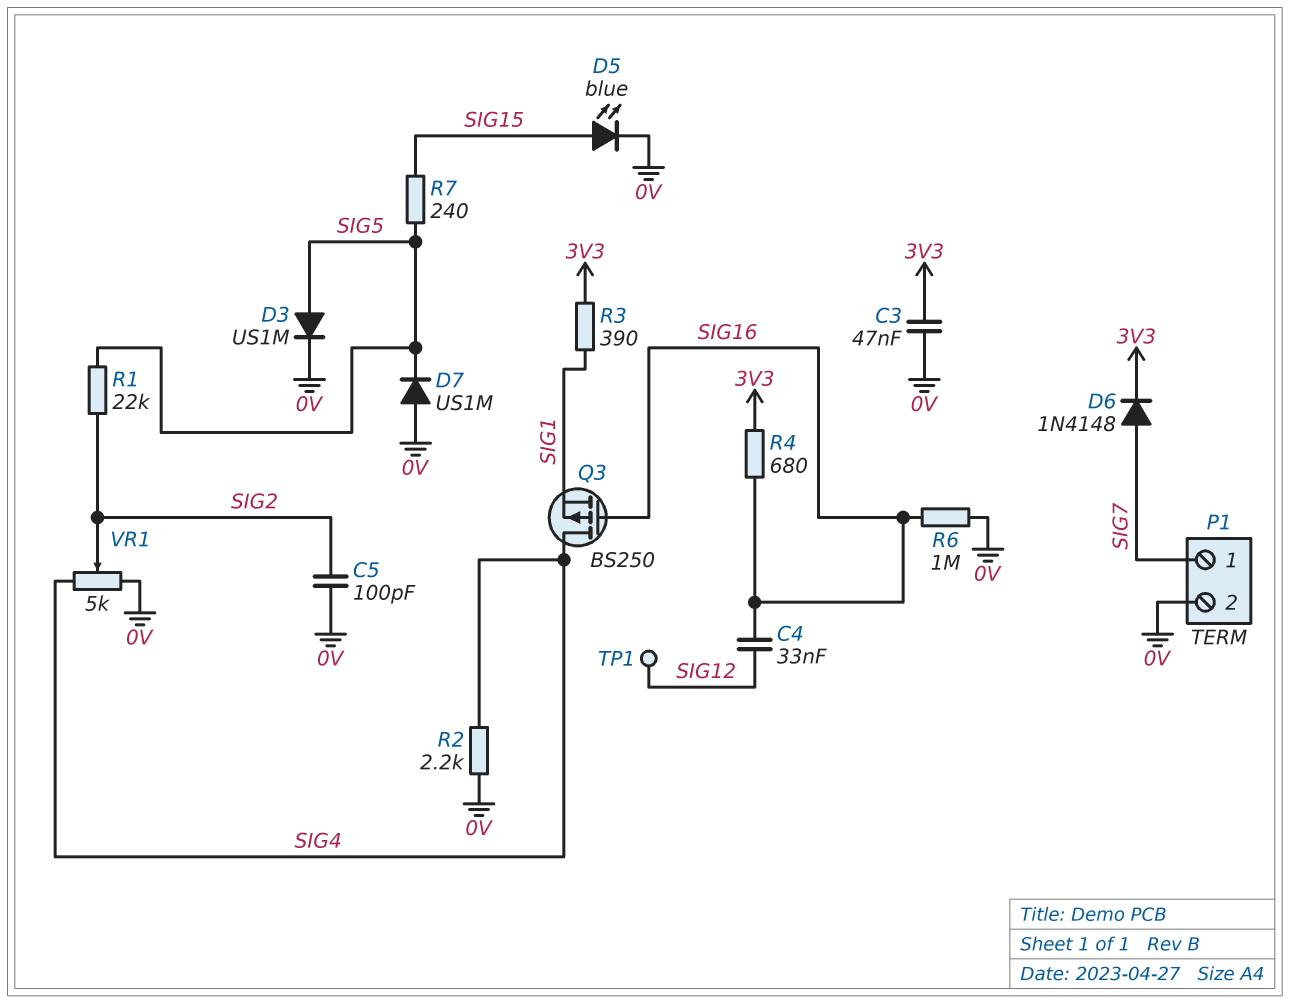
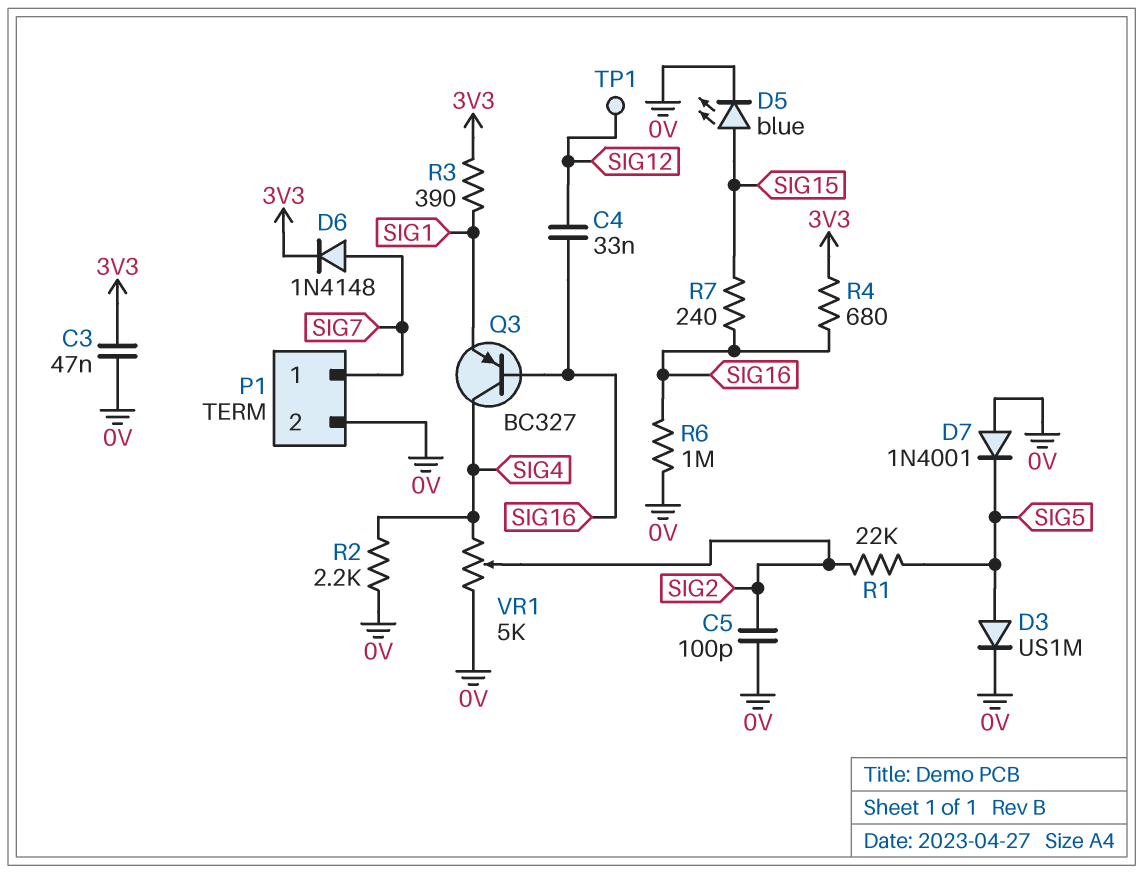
D7: diode US1M (A 0V, K SIG5) -> diode 1N4001 (A 0V, K SIG5)
Q3: PMOS BS250 (G SIG16, D SIG4, S SIG1) -> PNP BC327 (B SIG16, C SIG4, E SIG1)
R7: 240 (SIG5, SIG15) -> 240 (SIG15, SIG16)

